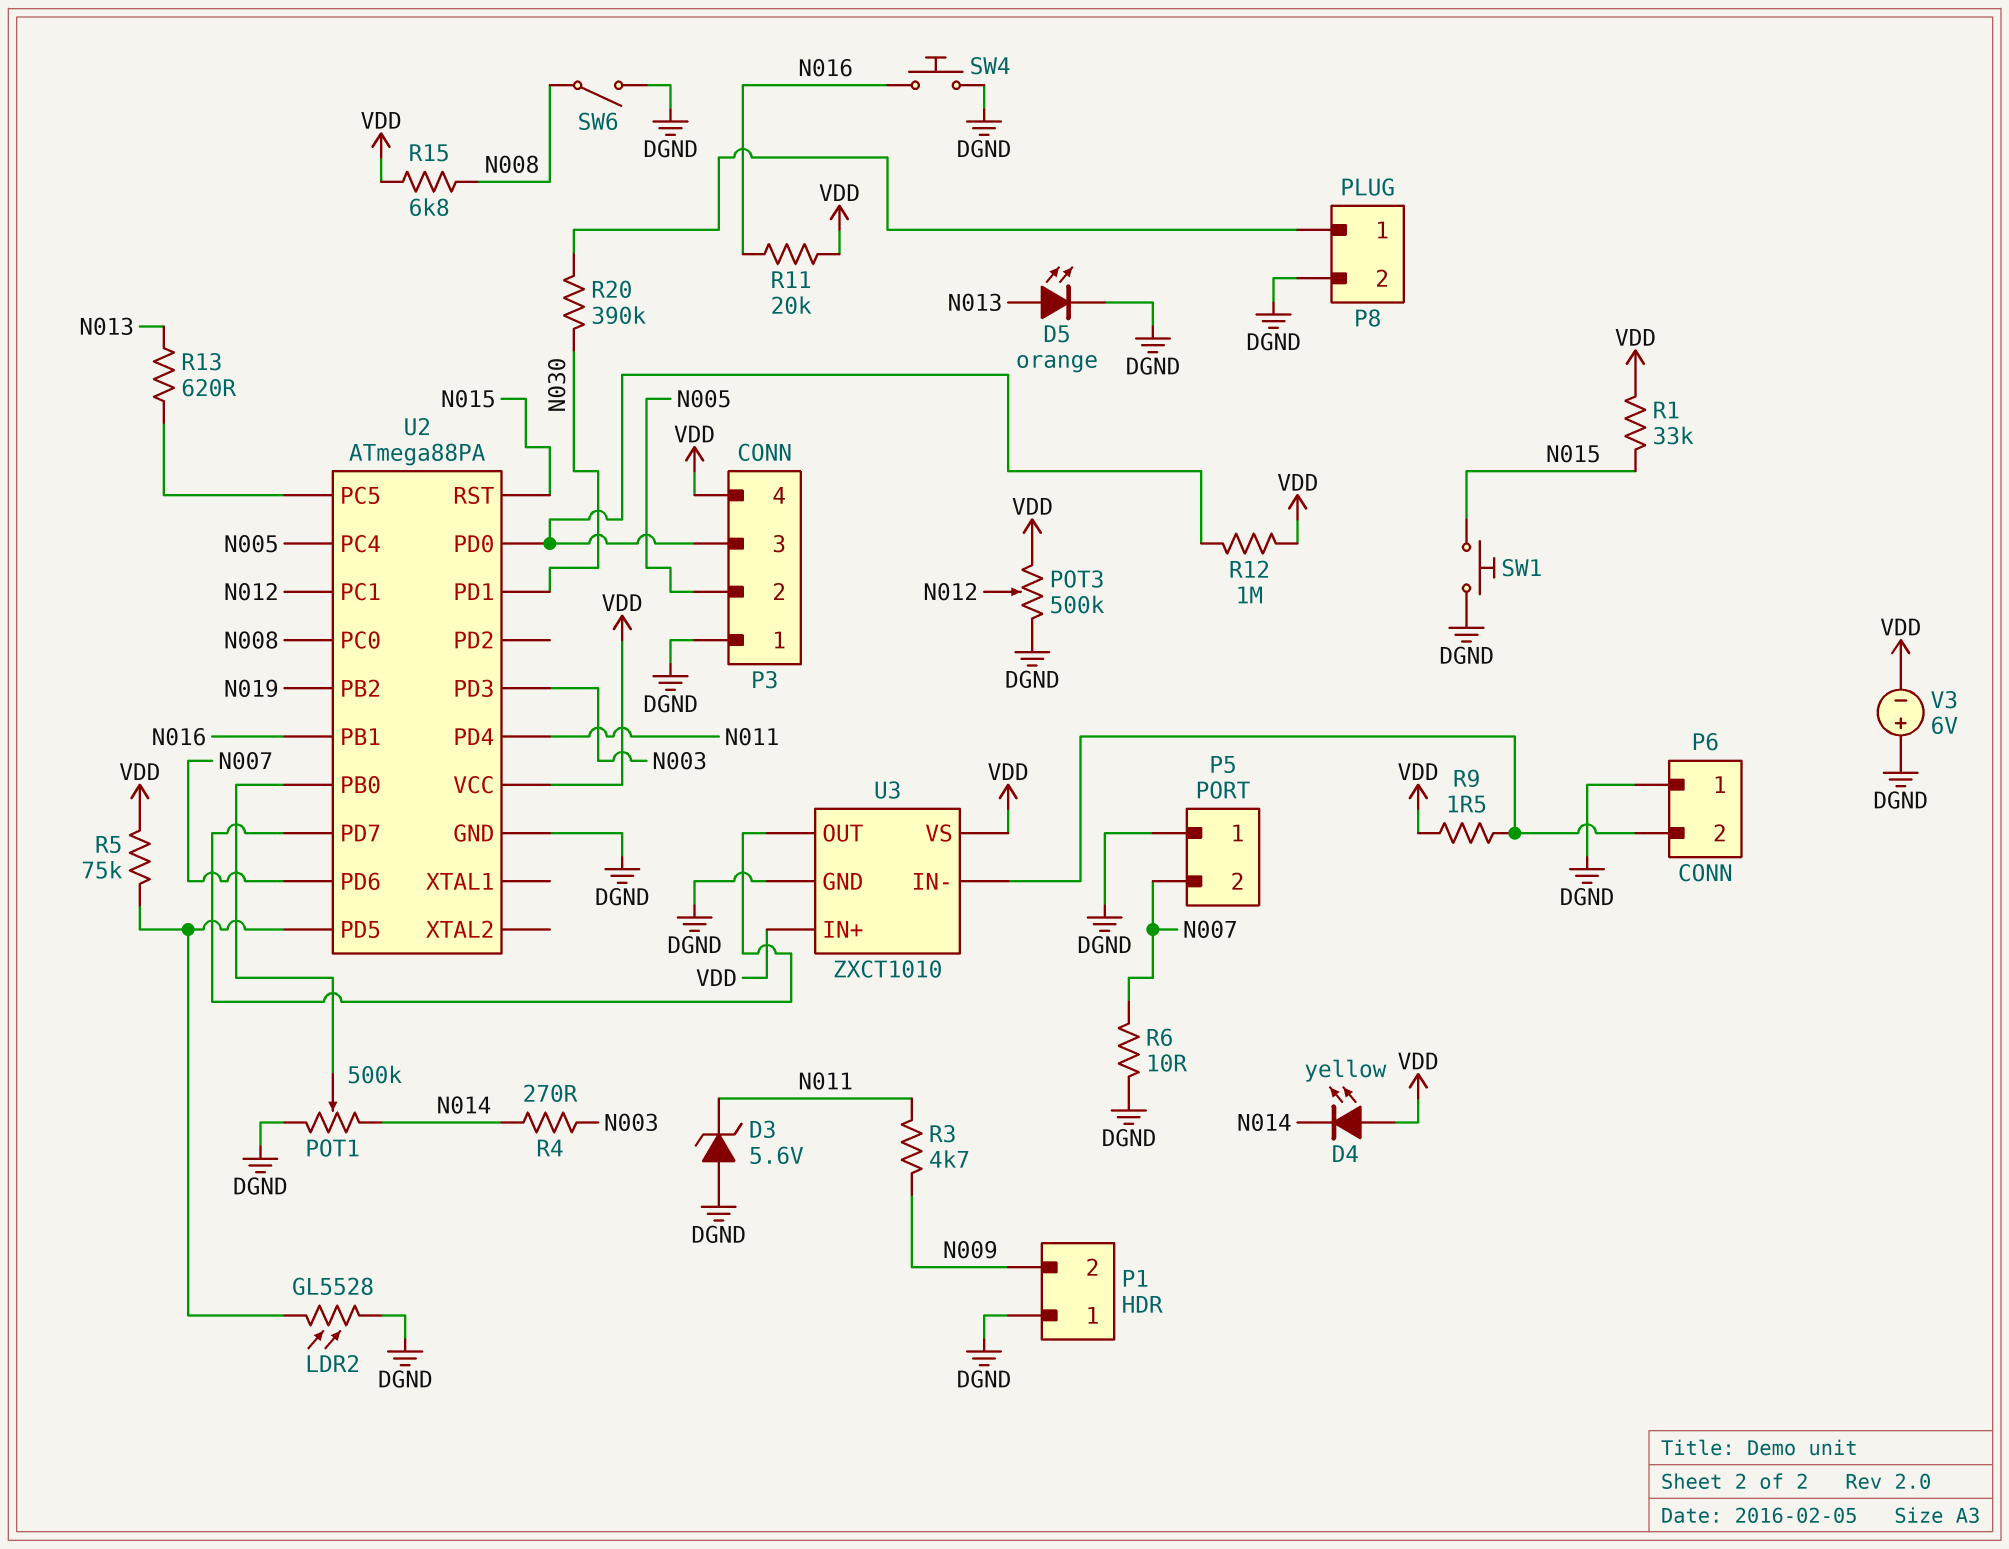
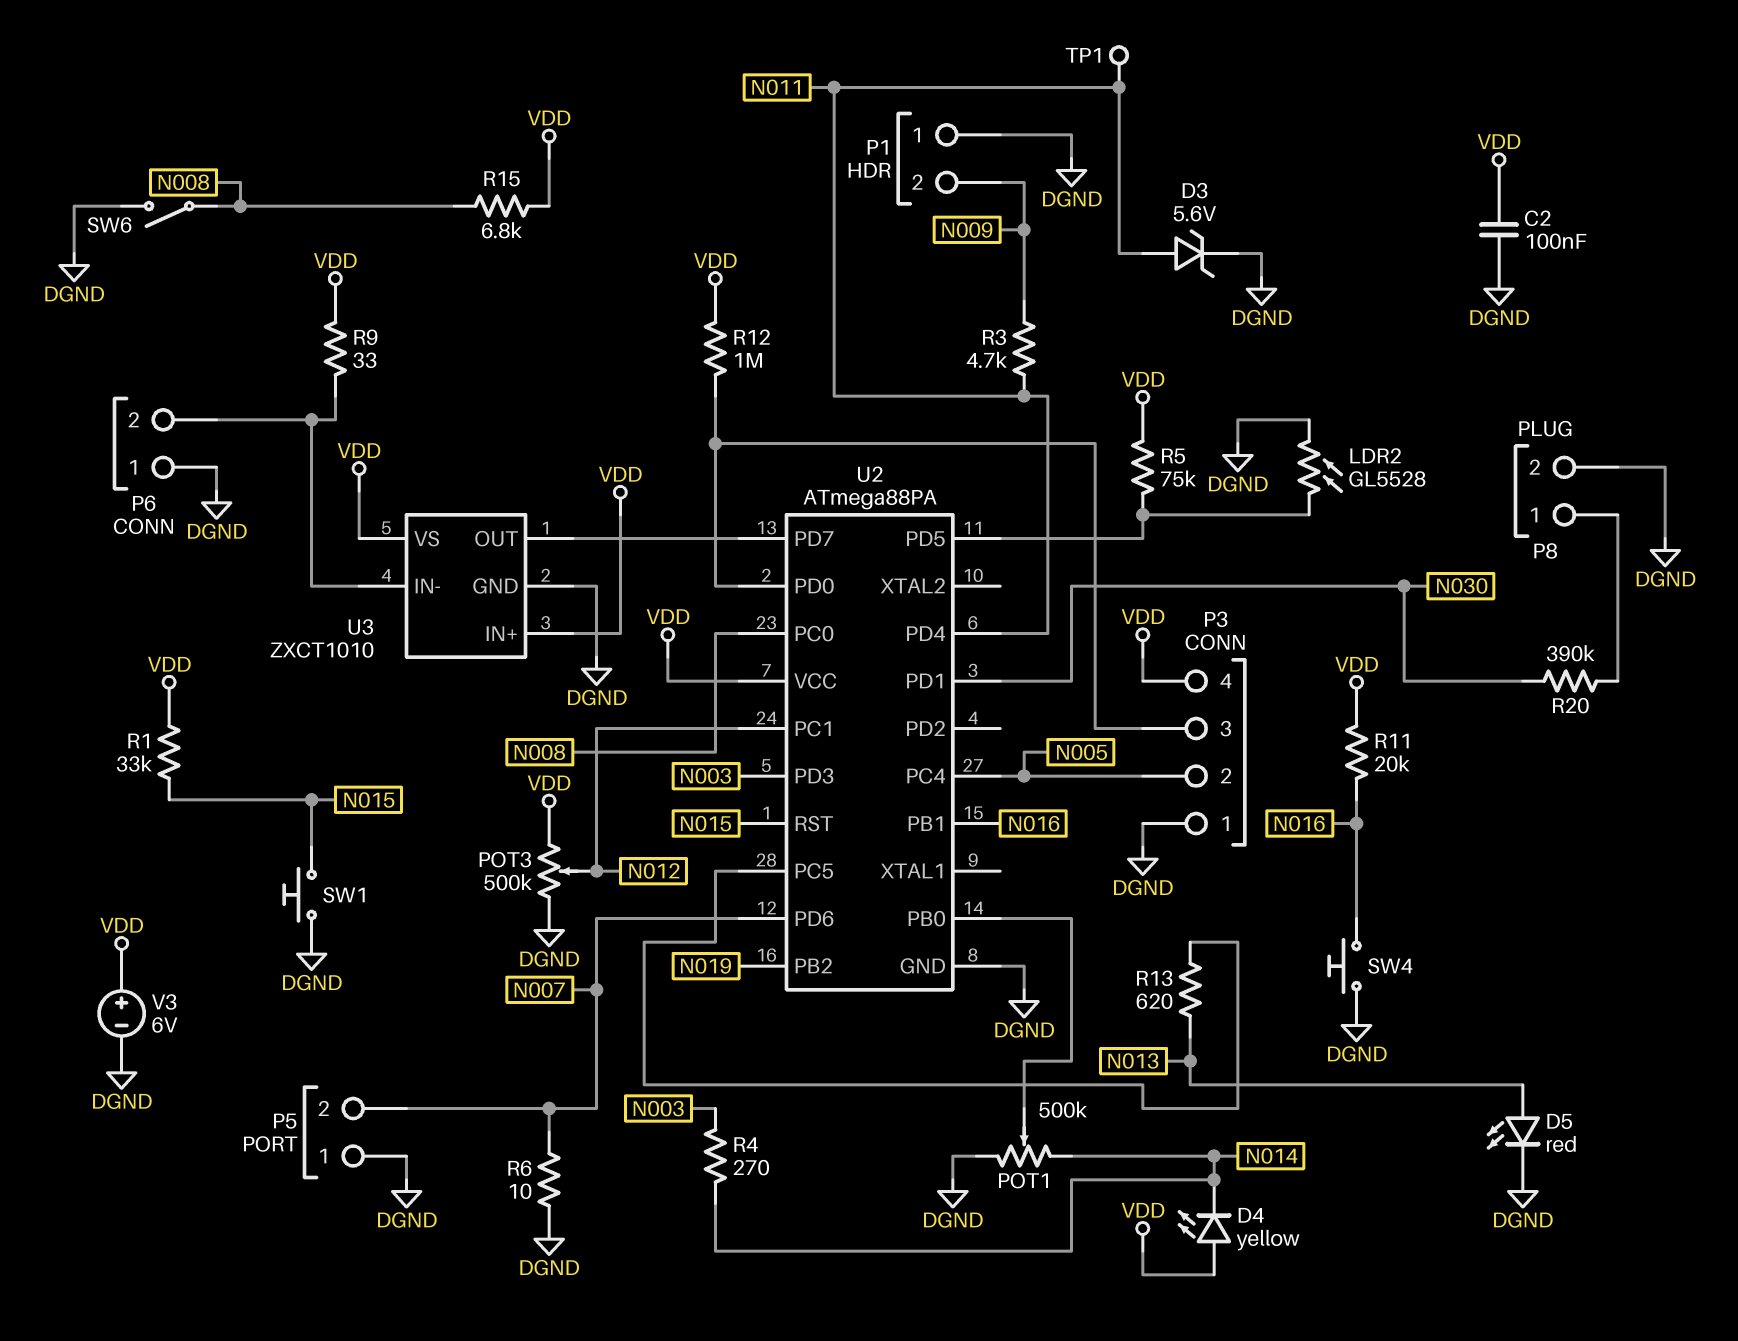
C2: none -> 100nF (DGND, VDD)
D3: zener 5.6V (A DGND, K N011) -> zener 5.6V (A N011, K DGND)
D5: LED orange (A N013, K DGND) -> LED red (A N013, K DGND)
R9: 1.5 (P6/2, VDD) -> 33 (P6/2, VDD)
TP1: none -> test point (N011)
V3: 6V (plus DGND, minus VDD) -> 6V (plus VDD, minus DGND)

